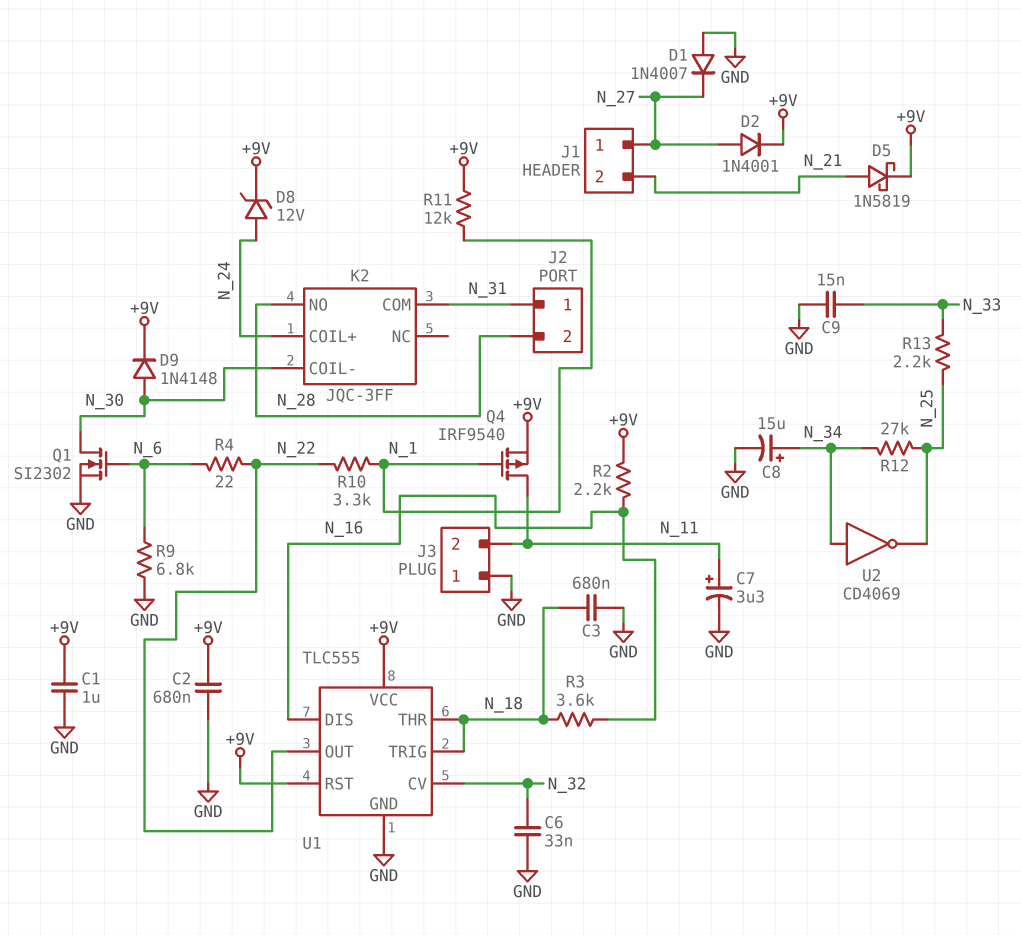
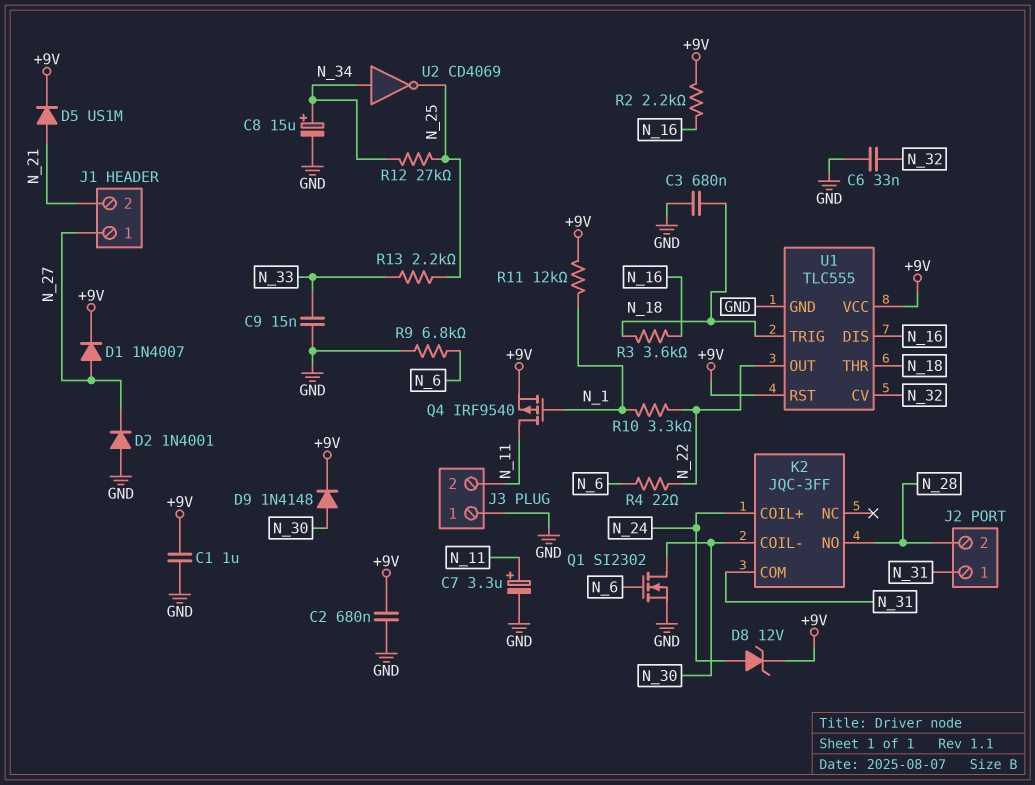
D1: diode 1N4007 (A GND, K N_27) -> diode 1N4007 (A N_27, K +9V)
D2: diode 1N4001 (A N_27, K +9V) -> diode 1N4001 (A GND, K N_27)
D5: schottky 1N5819 (A N_21, K +9V) -> diode US1M (A N_21, K +9V)

